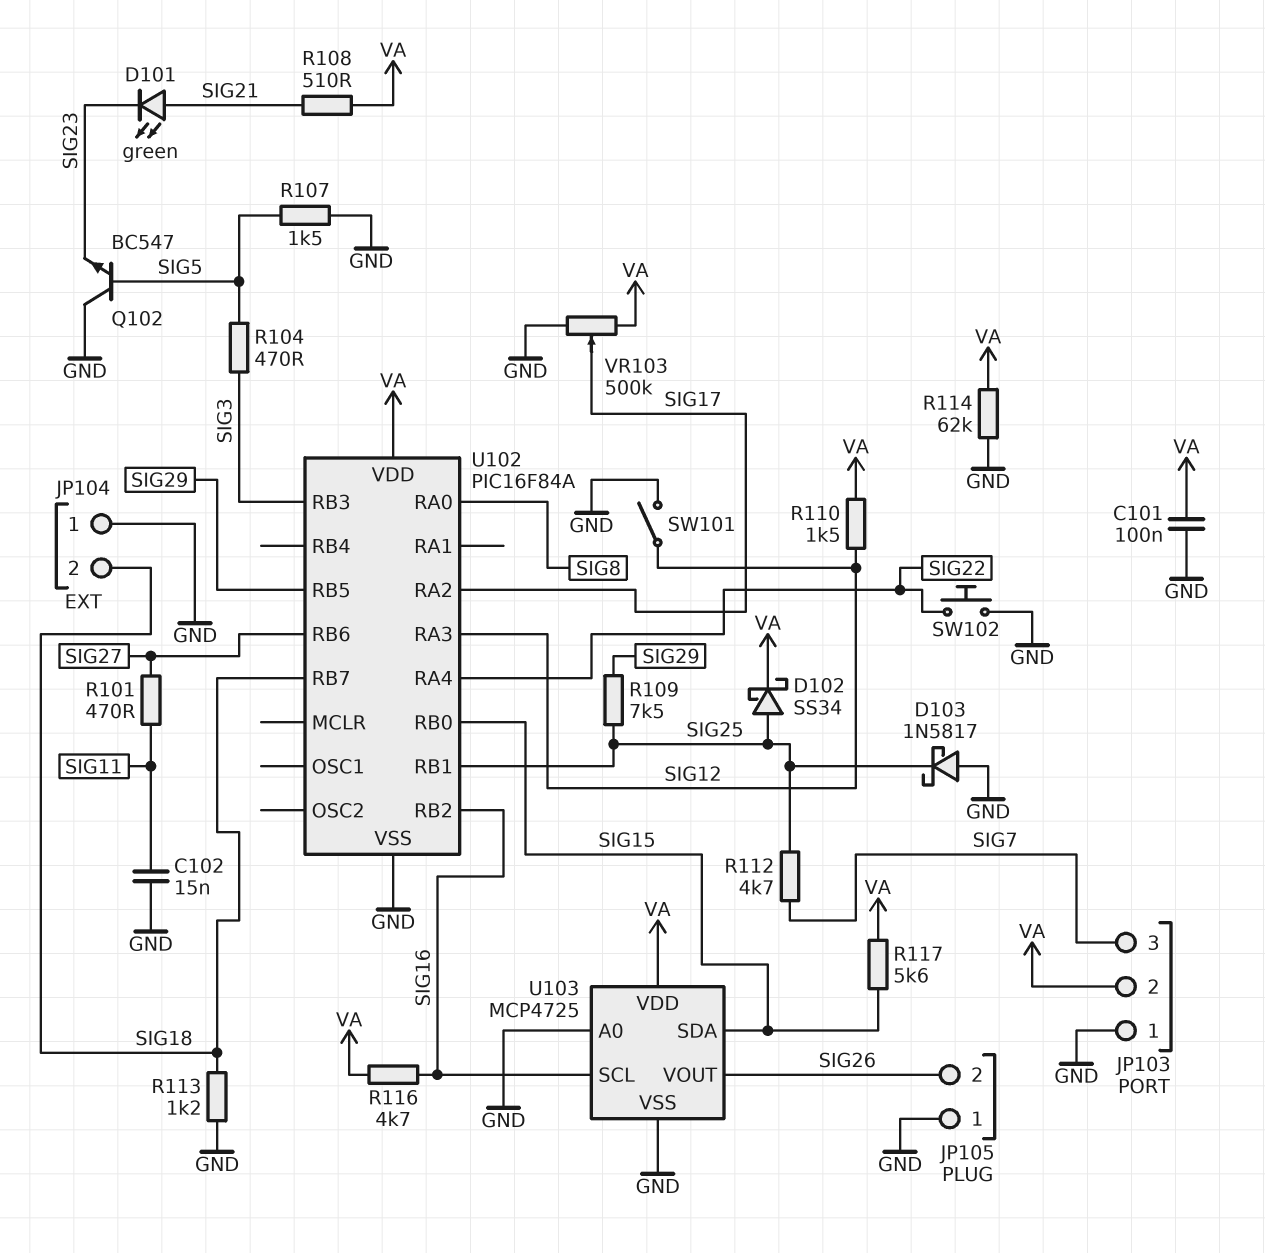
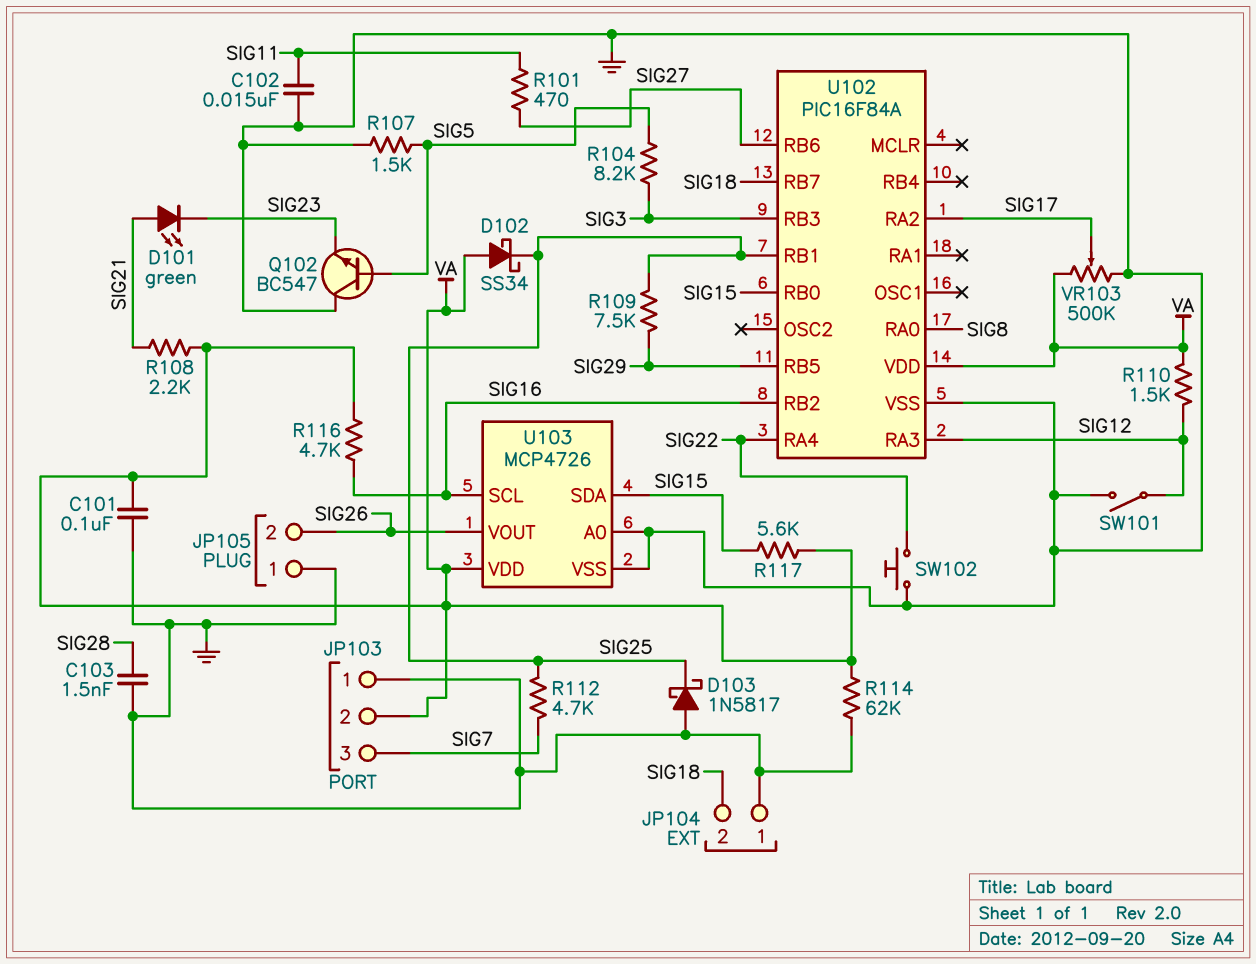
C103: none -> 1.5nF (GND, SIG28)
D102: schottky SS34 (A SIG25, K VA) -> schottky SS34 (A VA, K SIG25)
R104: 470 (SIG3, SIG5) -> 8.2k (SIG3, SIG5)
R108: 510 (SIG21, VA) -> 2.2k (SIG21, VA)
R113: 1.2k (GND, SIG18) -> none
U103: MCP4725 -> MCP4726

